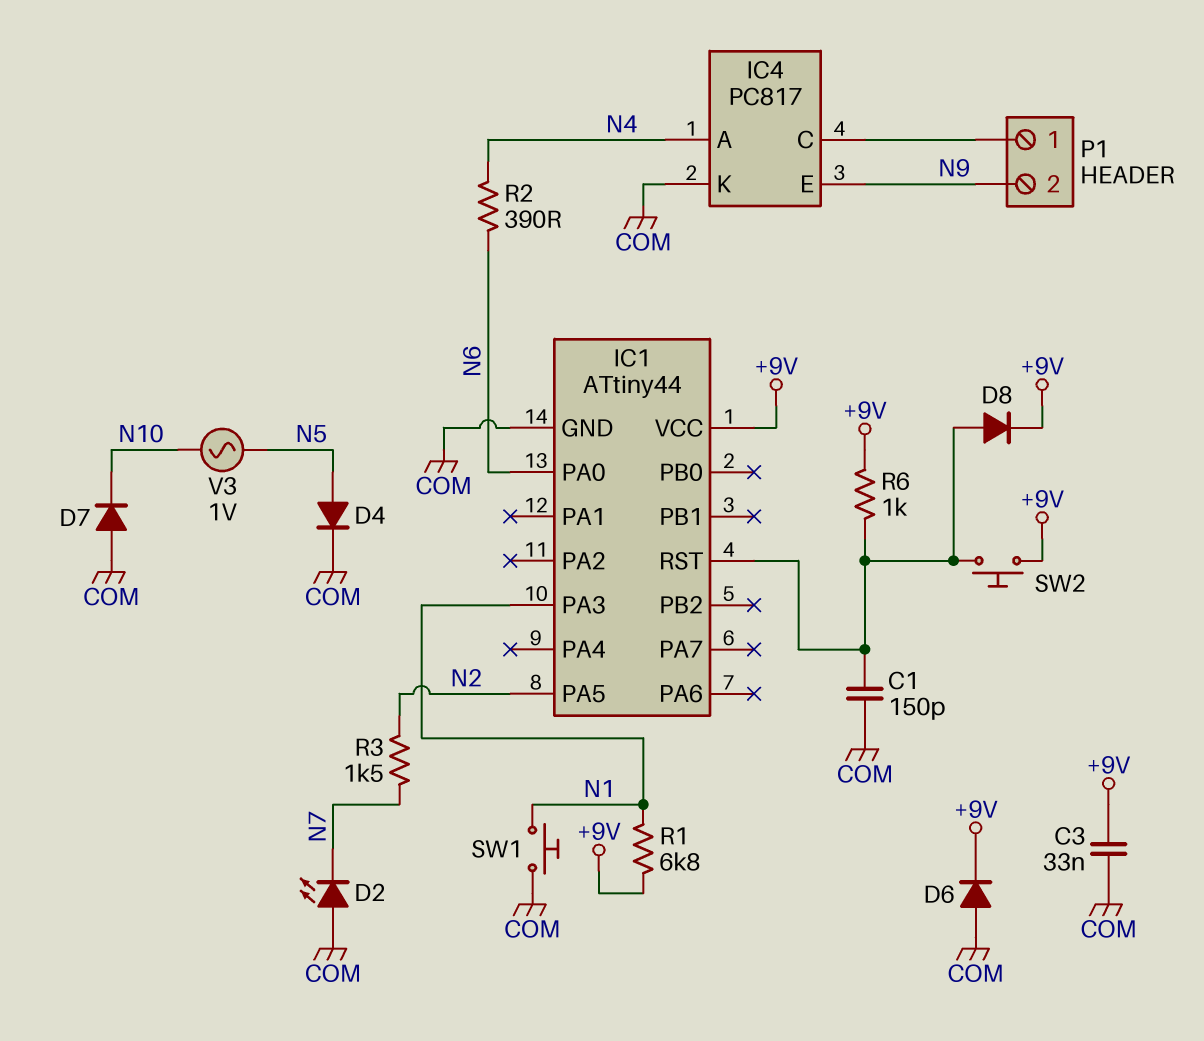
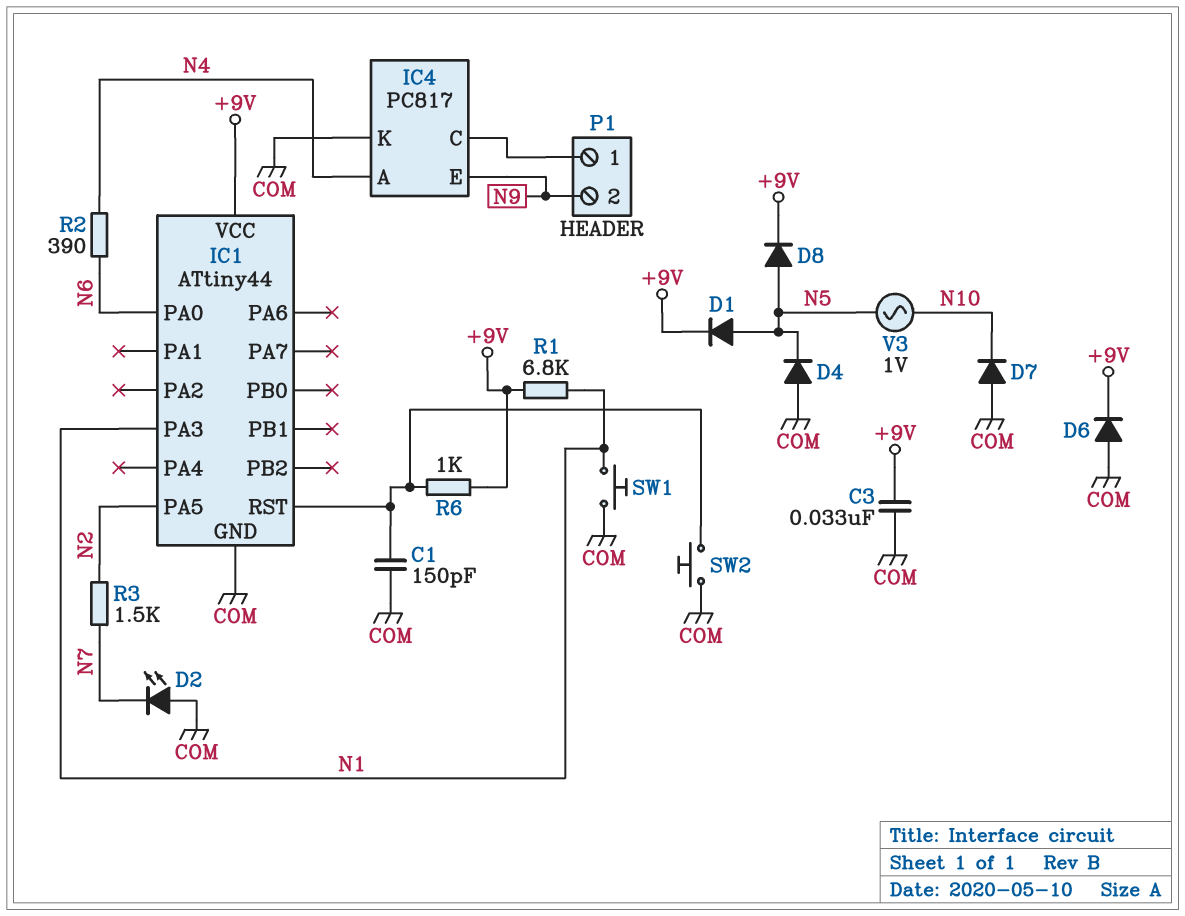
D1: none -> diode (A N5, K +9V)
D4: diode (A N5, K COM) -> diode (A COM, K N5)
D8: diode (A IC1/RST, K +9V) -> diode (A N5, K +9V)
SW2: button (+9V, IC1/RST) -> button (COM, IC1/RST)

